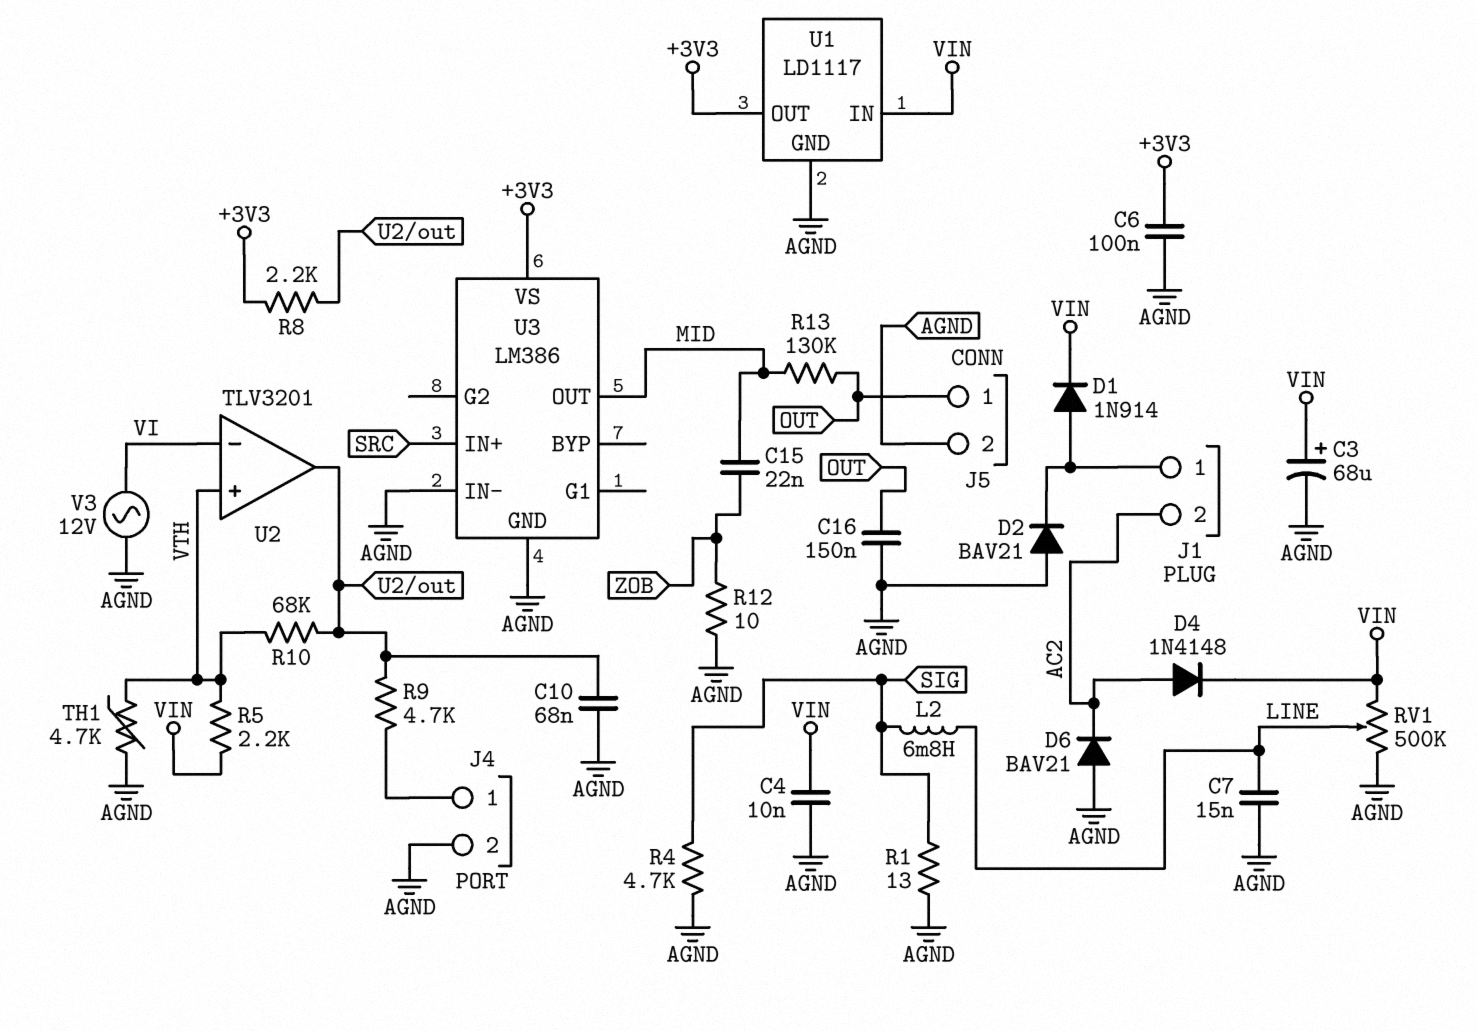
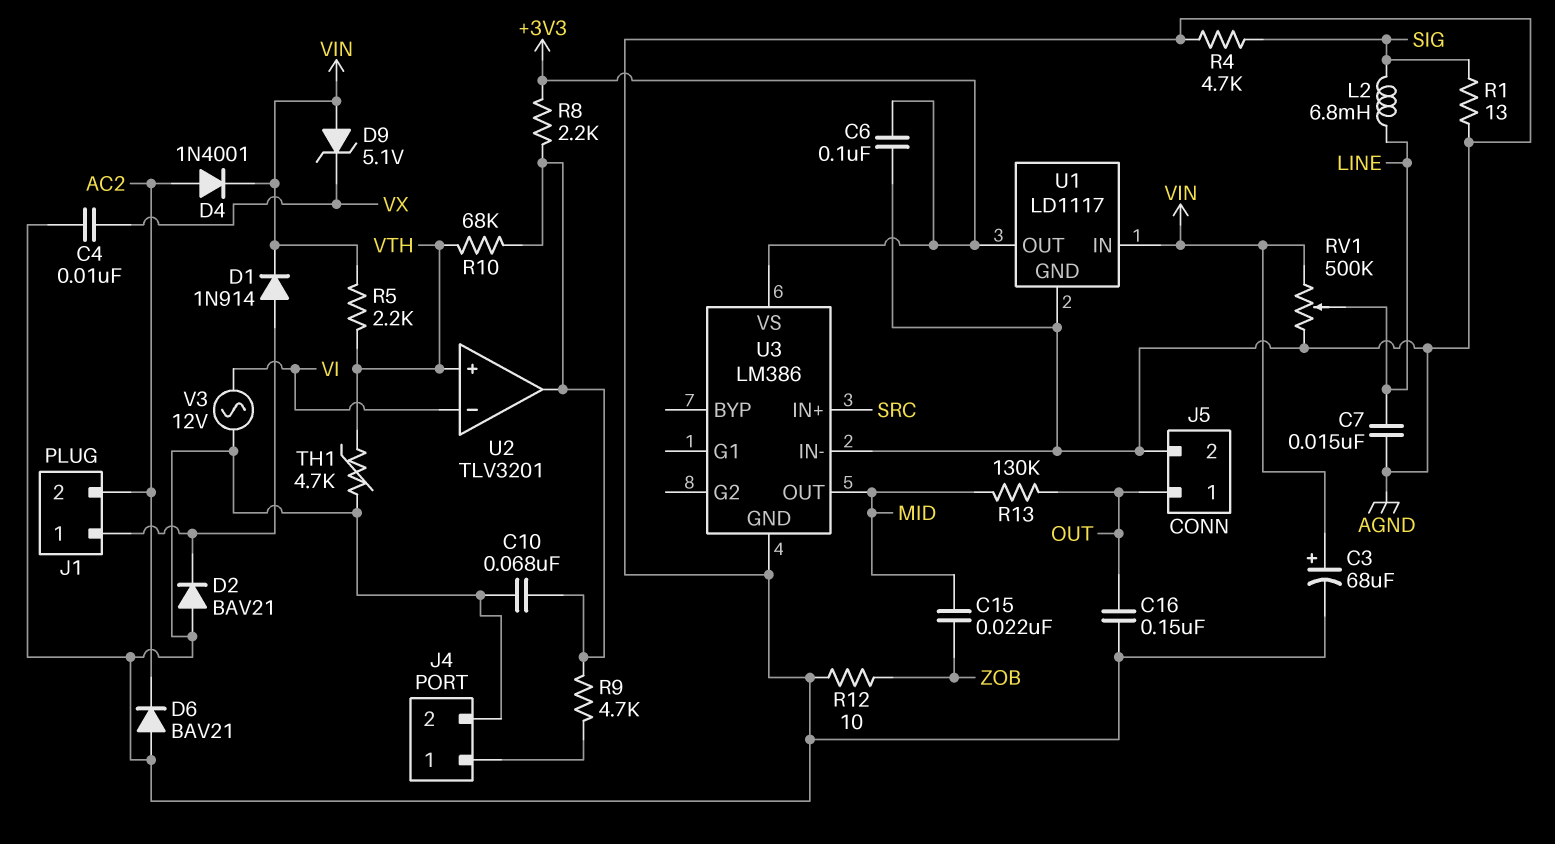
C4: 10nF (AGND, VIN) -> 10nF (AGND, VX)
D4: diode 1N4148 (A AC2, K VIN) -> diode 1N4001 (A AC2, K VIN)
D9: none -> zener 5.1V (A VIN, K VX)

